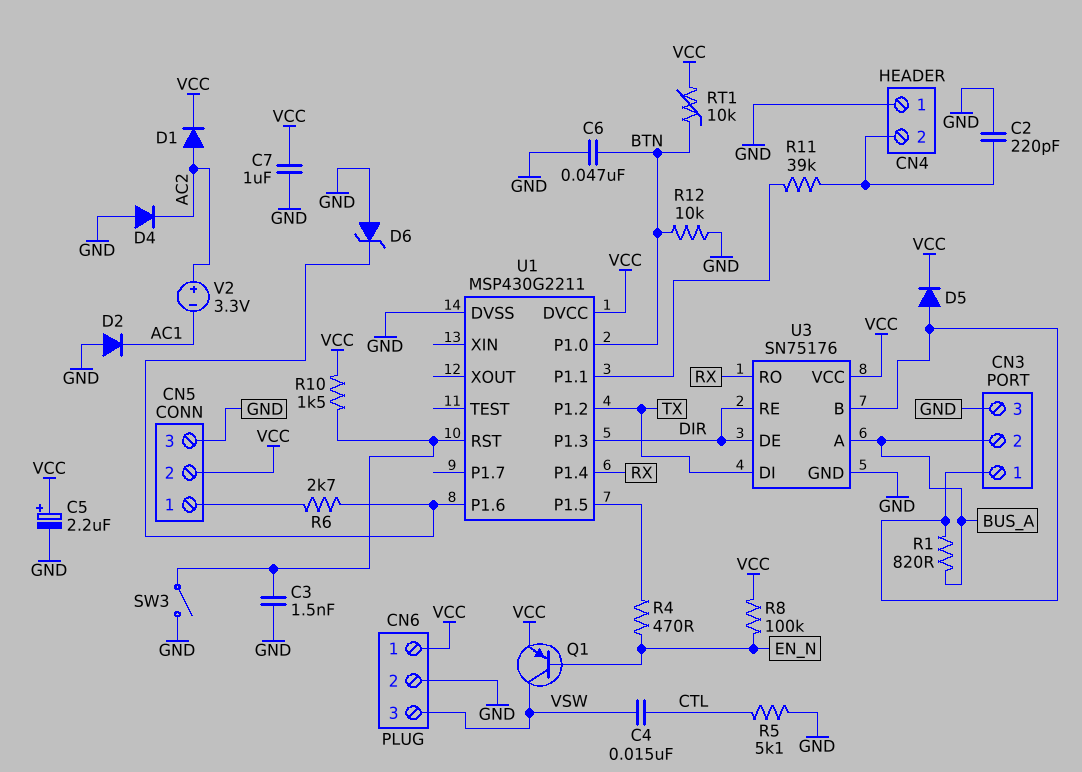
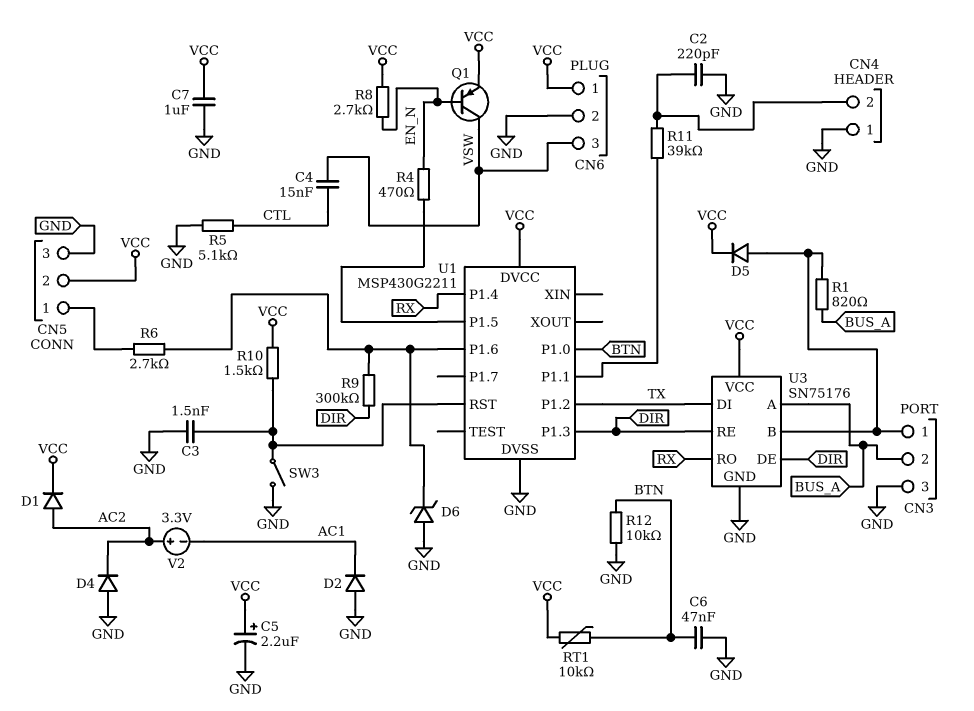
R8: 100k (EN_N, VCC) -> 2.7k (EN_N, VCC)
R9: none -> 300k (DIR, U1/P1.6)

